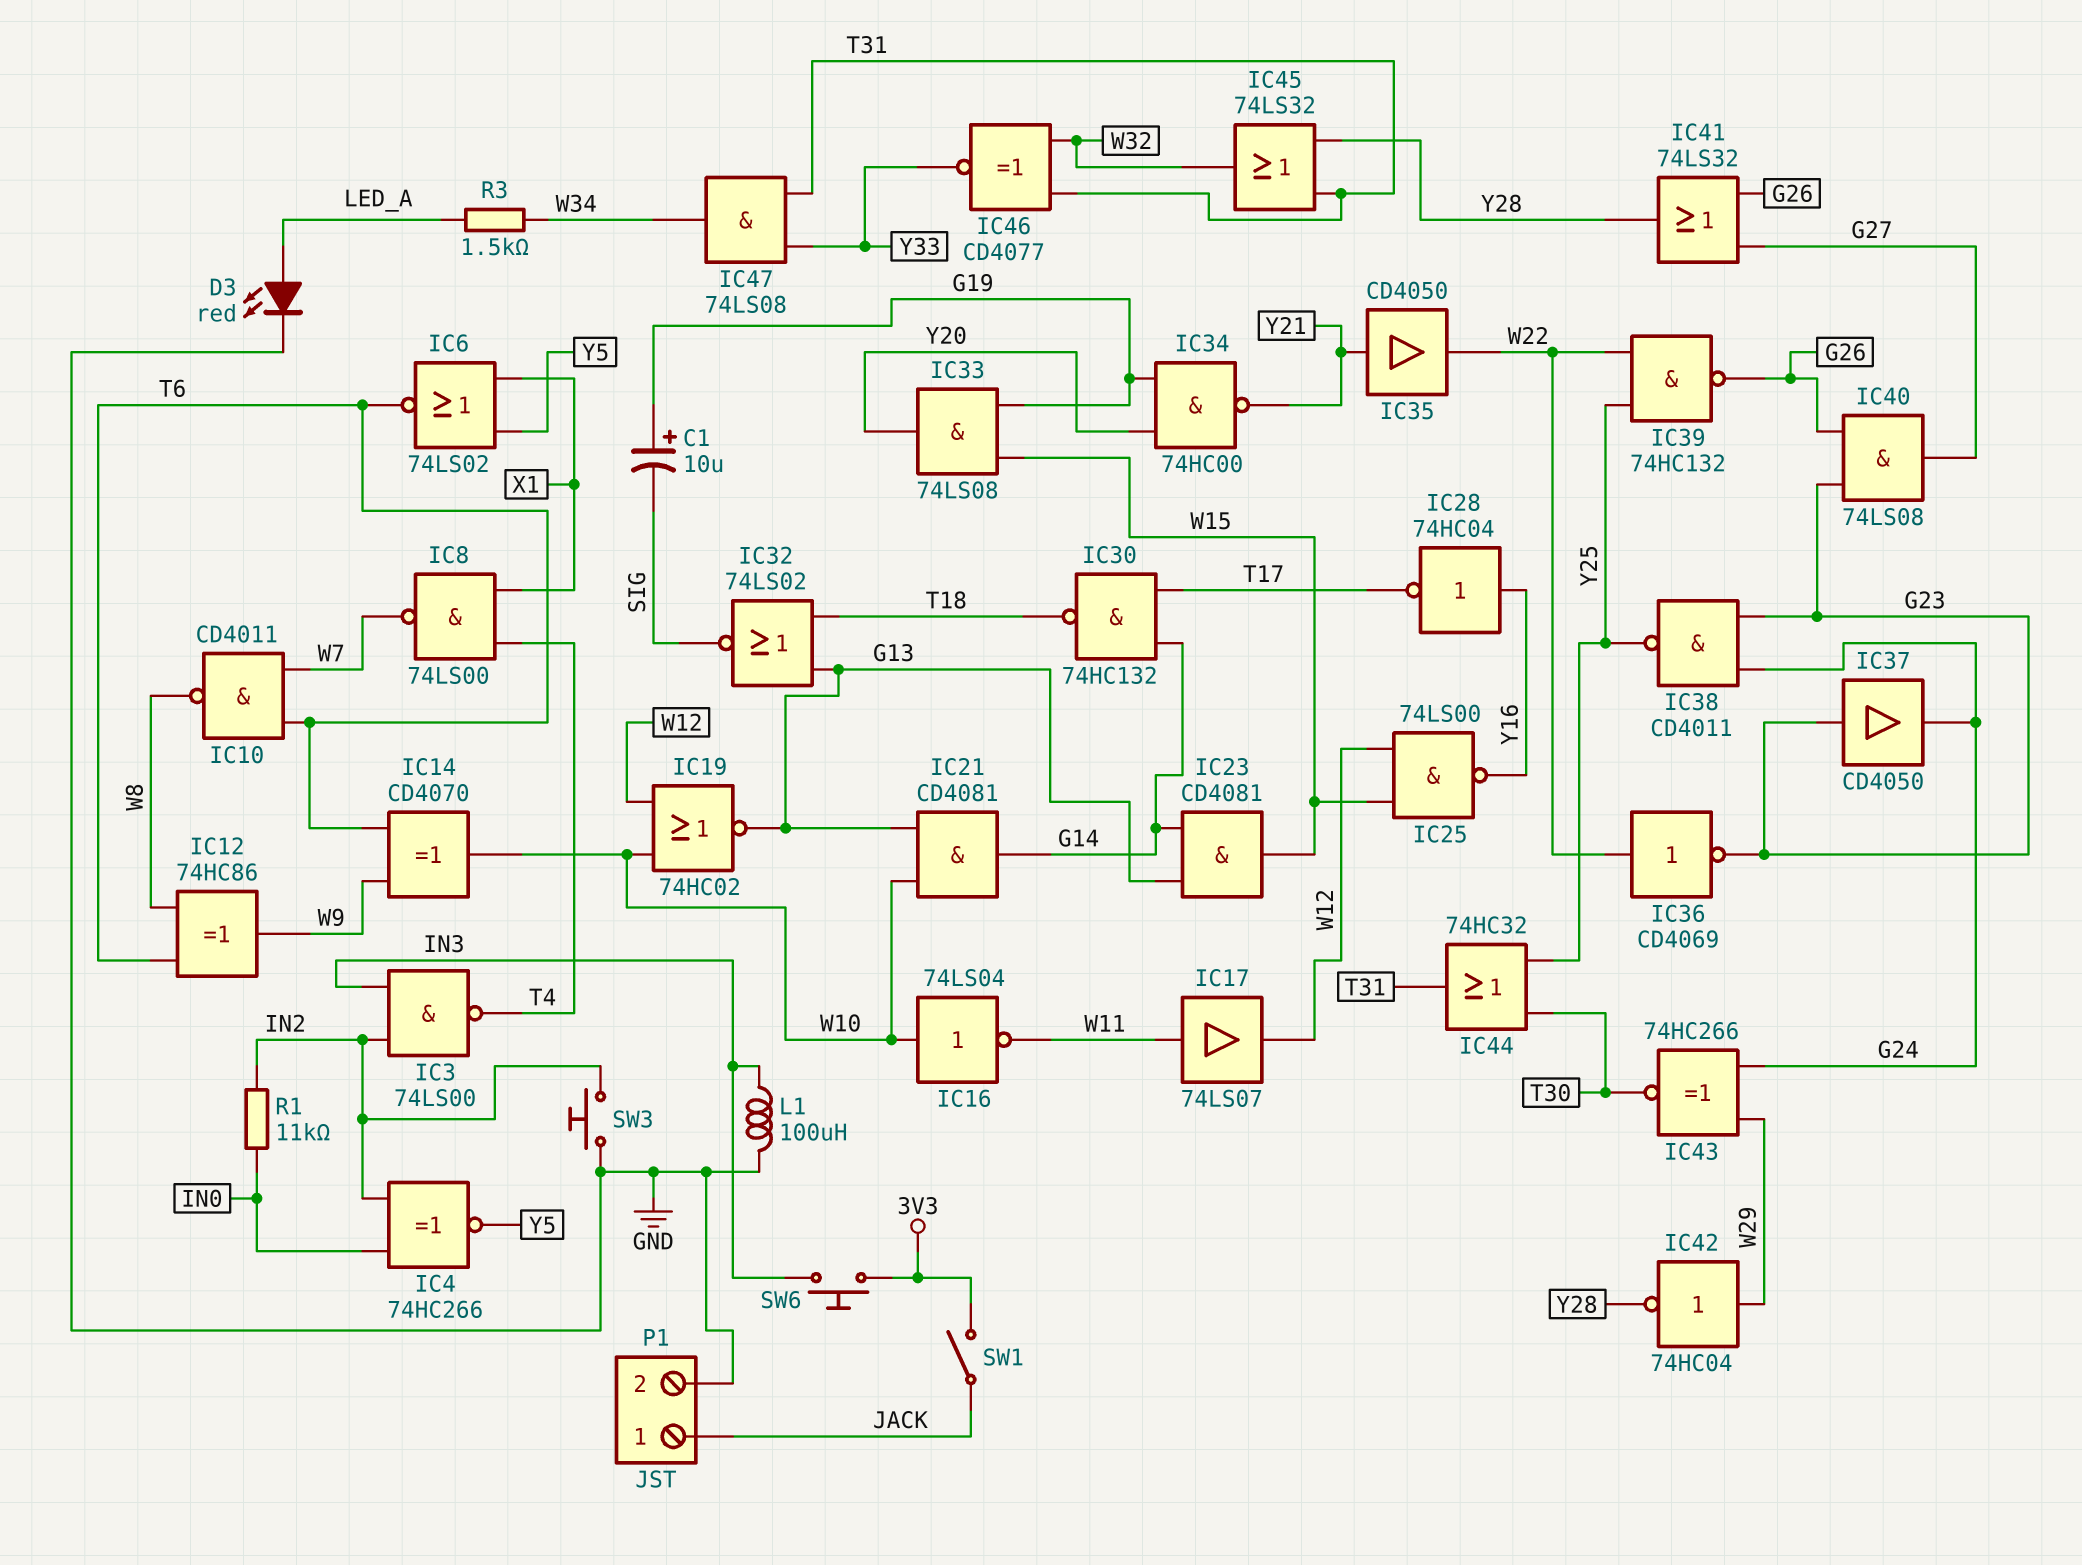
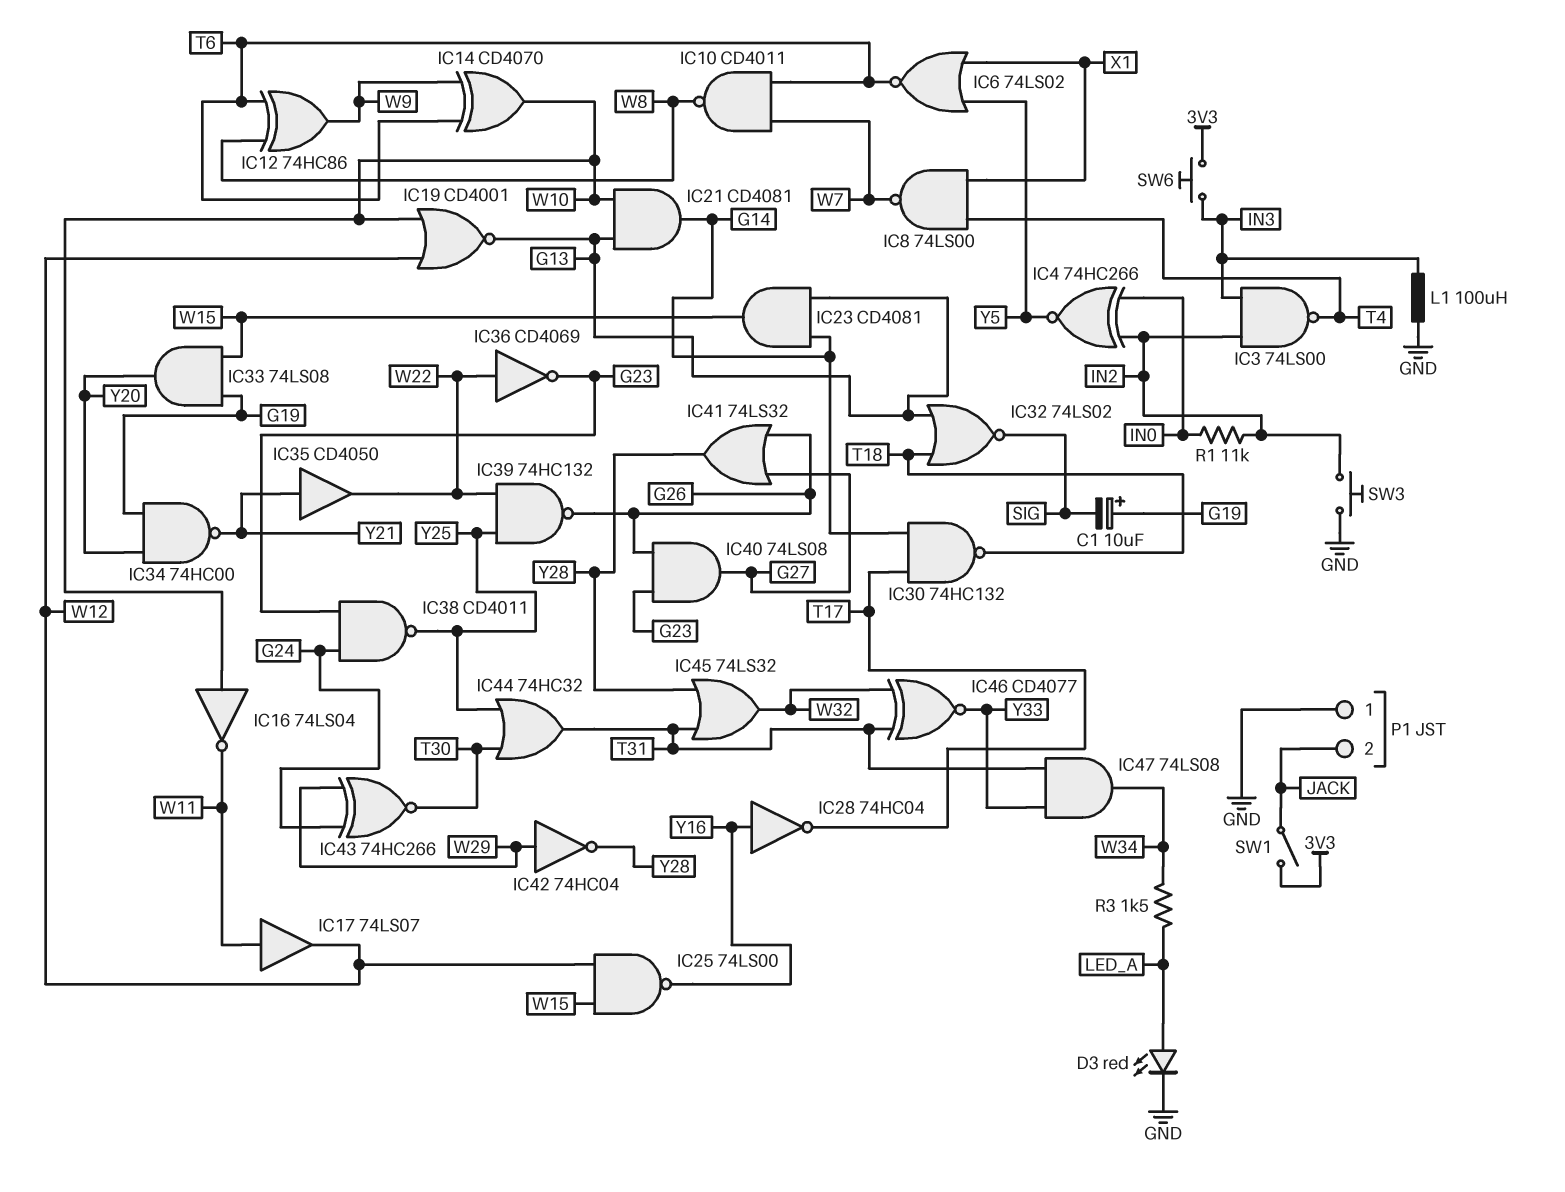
IC19: NOR 74HC02 (in W10, in W12, out G13) -> NOR CD4001 (in W10, in W12, out G13)
IC37: buffer CD4050 (in G23, out G24) -> none
P1 pin 1: JACK -> GND
P1 pin 2: GND -> JACK

